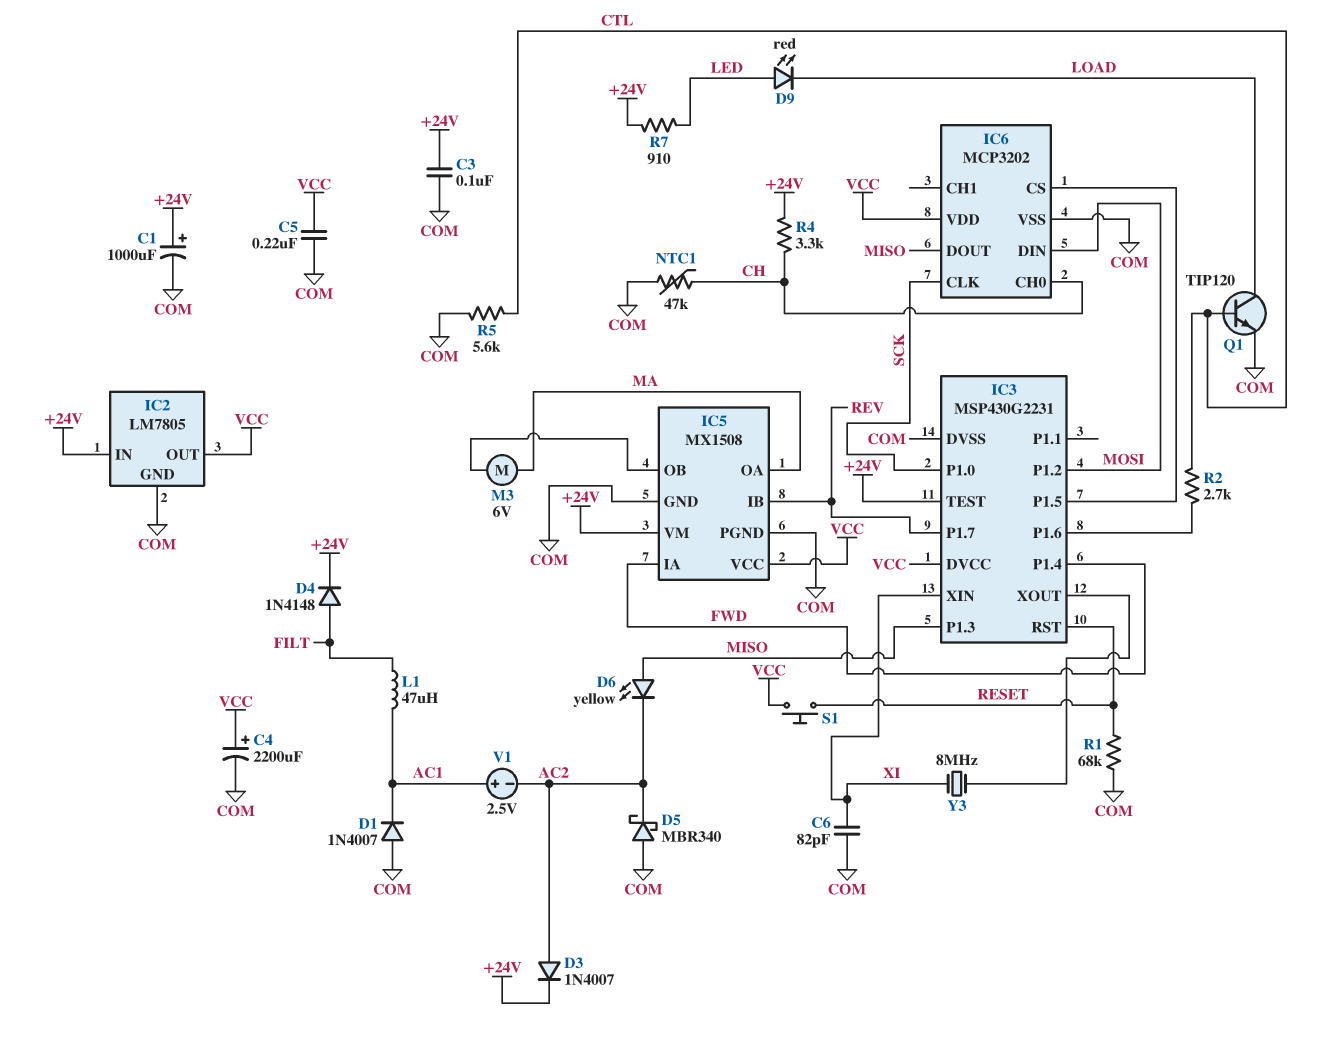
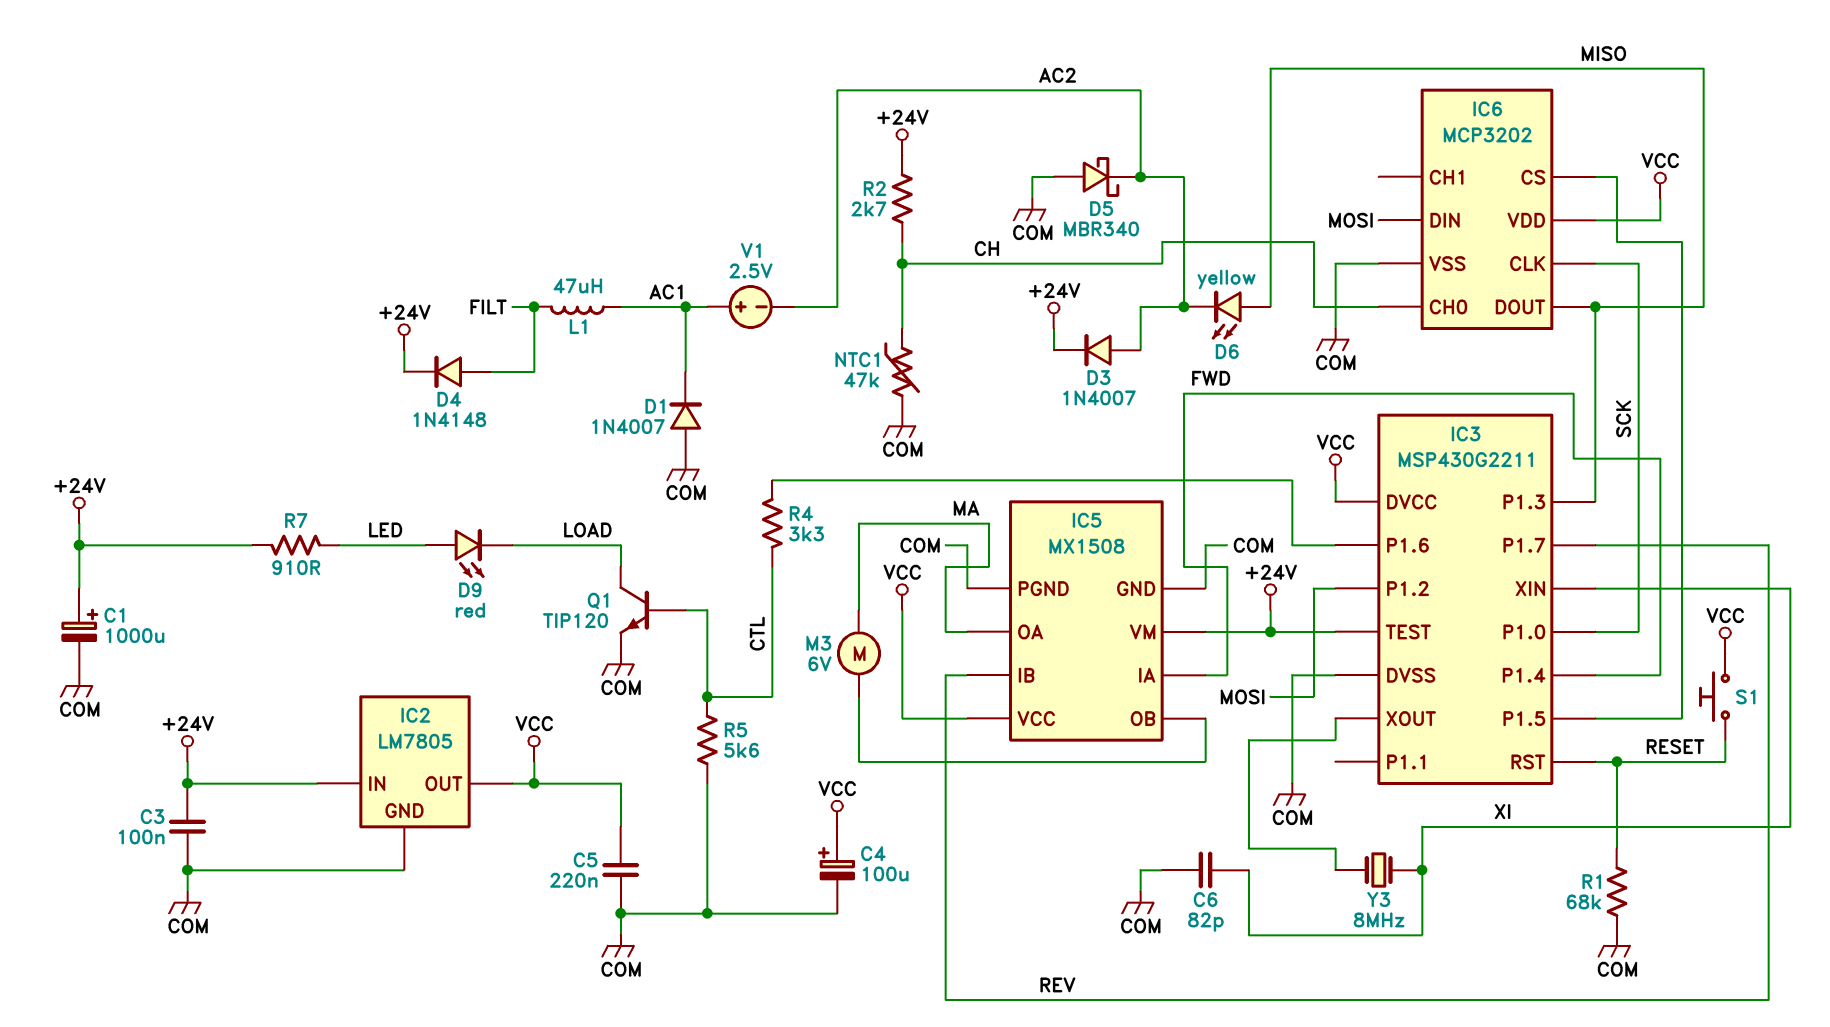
C4: 2200uF (plus VCC, minus COM) -> 100uF (plus VCC, minus COM)
IC3: MSP430G2231 -> MSP430G2211
R2: 2.7k (CTL, IC3/P1.6) -> 2.7k (+24V, CH)
R4: 3.3k (+24V, CH) -> 3.3k (CTL, IC3/P1.6)

